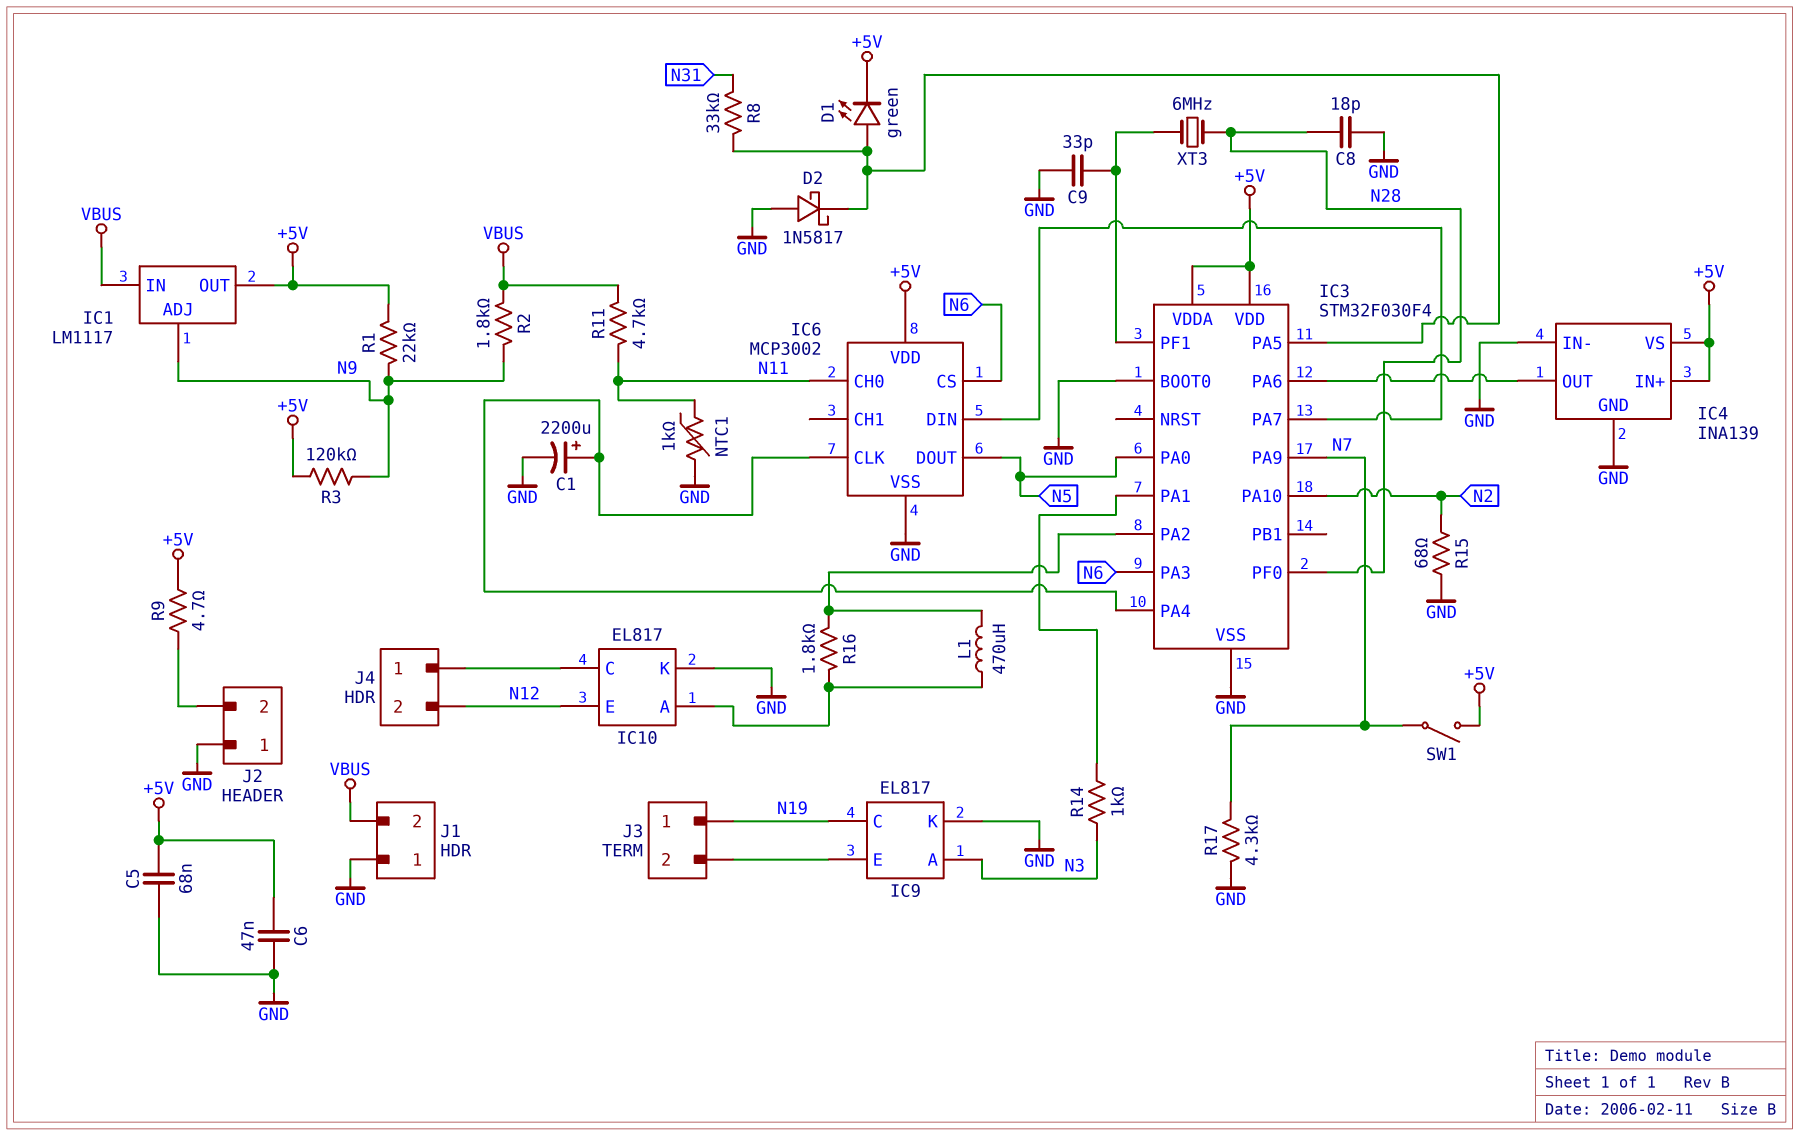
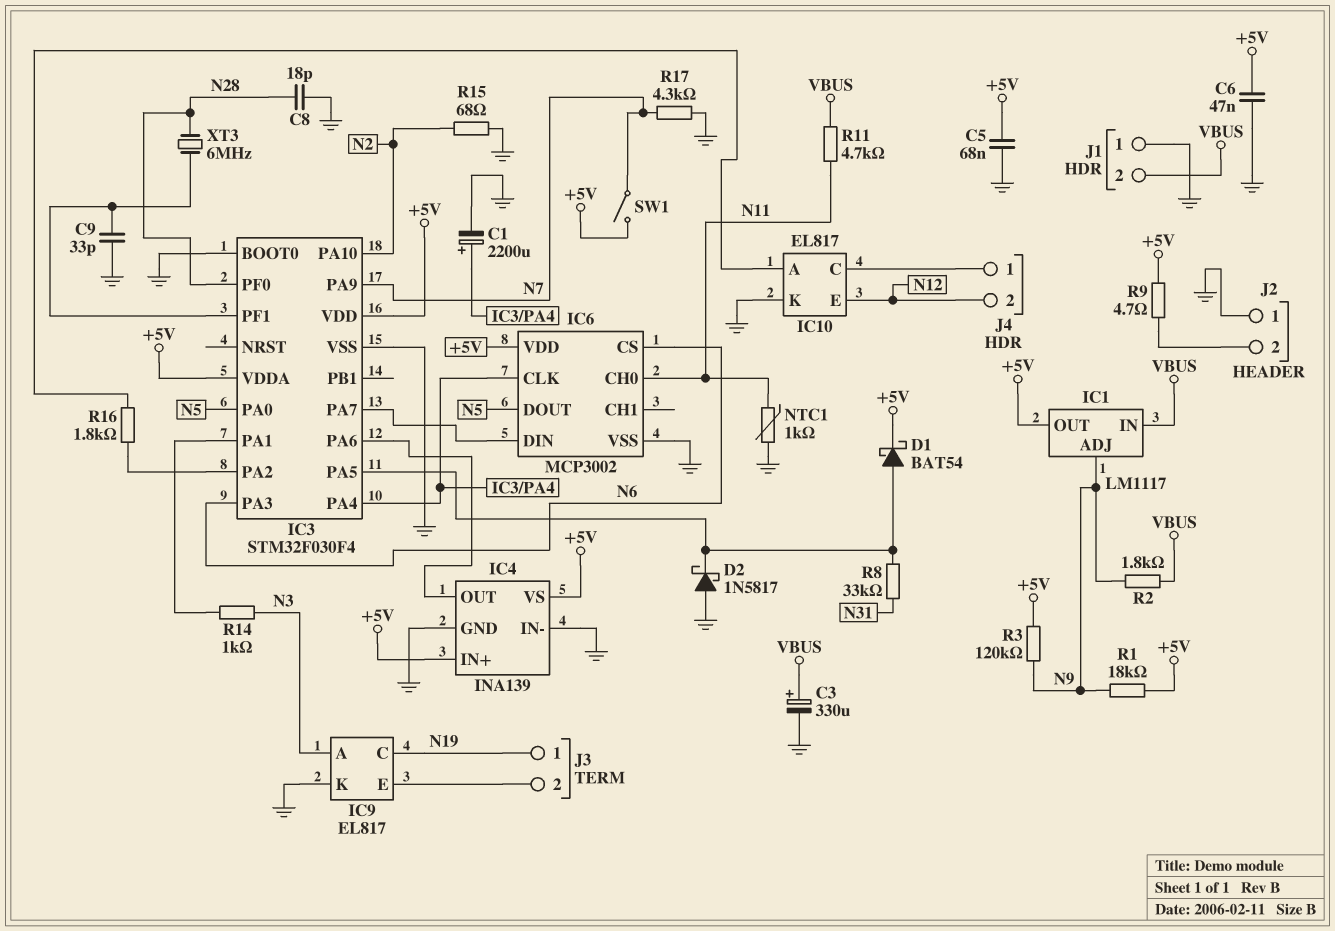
C3: none -> 330uF (plus VBUS, minus GND)
D1: LED green (A IC3/PA5, K +5V) -> schottky BAT54 (A IC3/PA5, K +5V)
L1: 470uH (IC3/PA2, IC10/A) -> none
R1: 22k (+5V, N9) -> 18k (+5V, N9)

